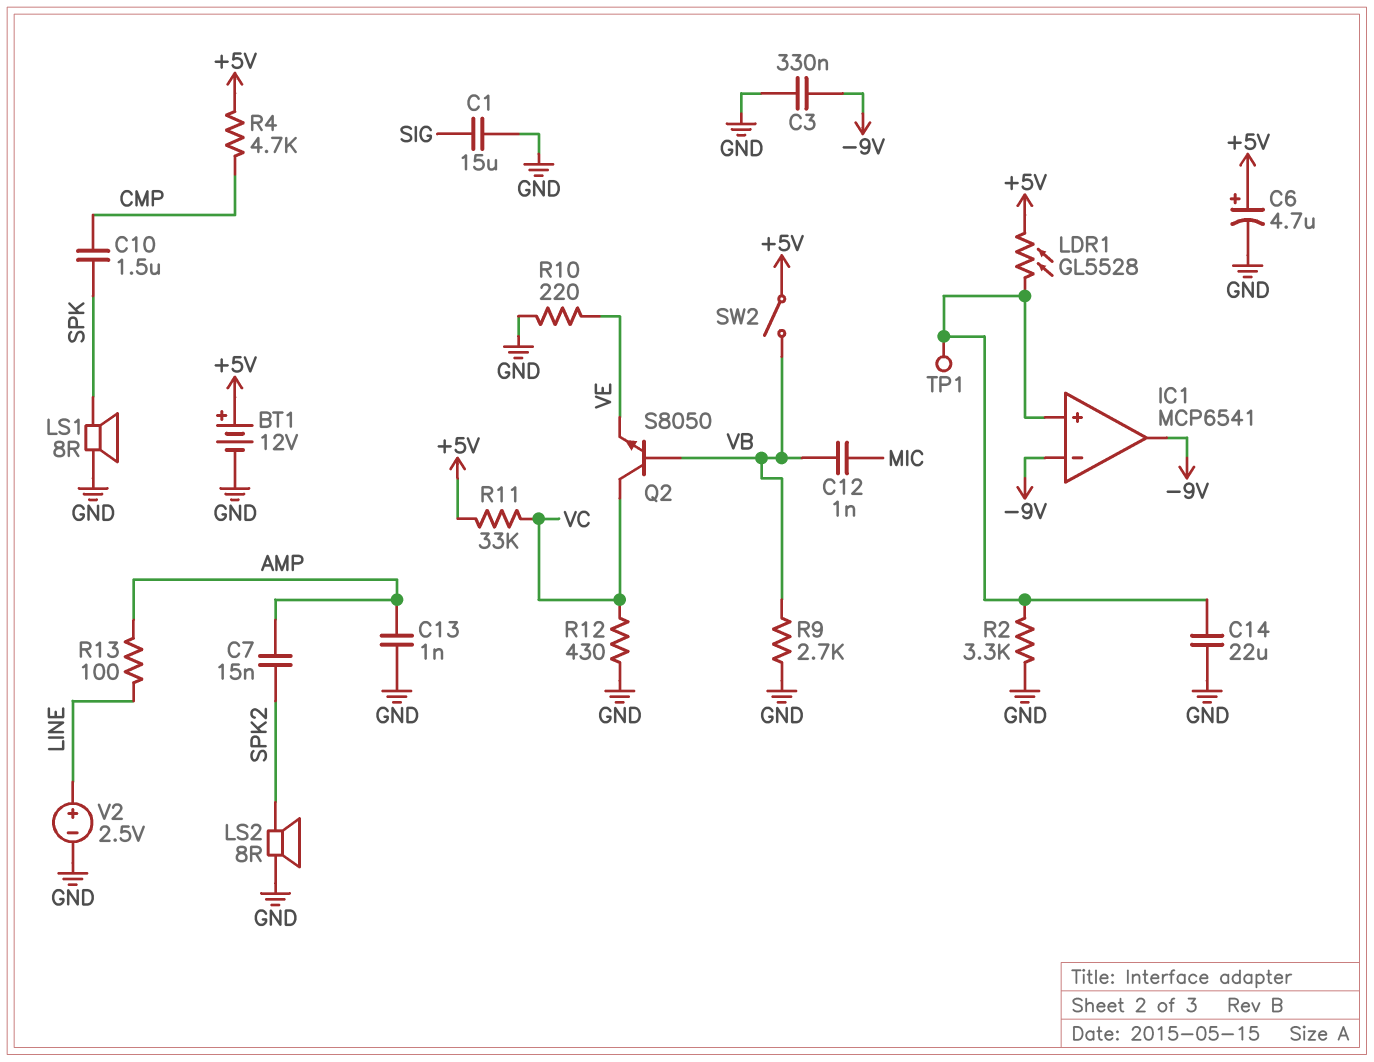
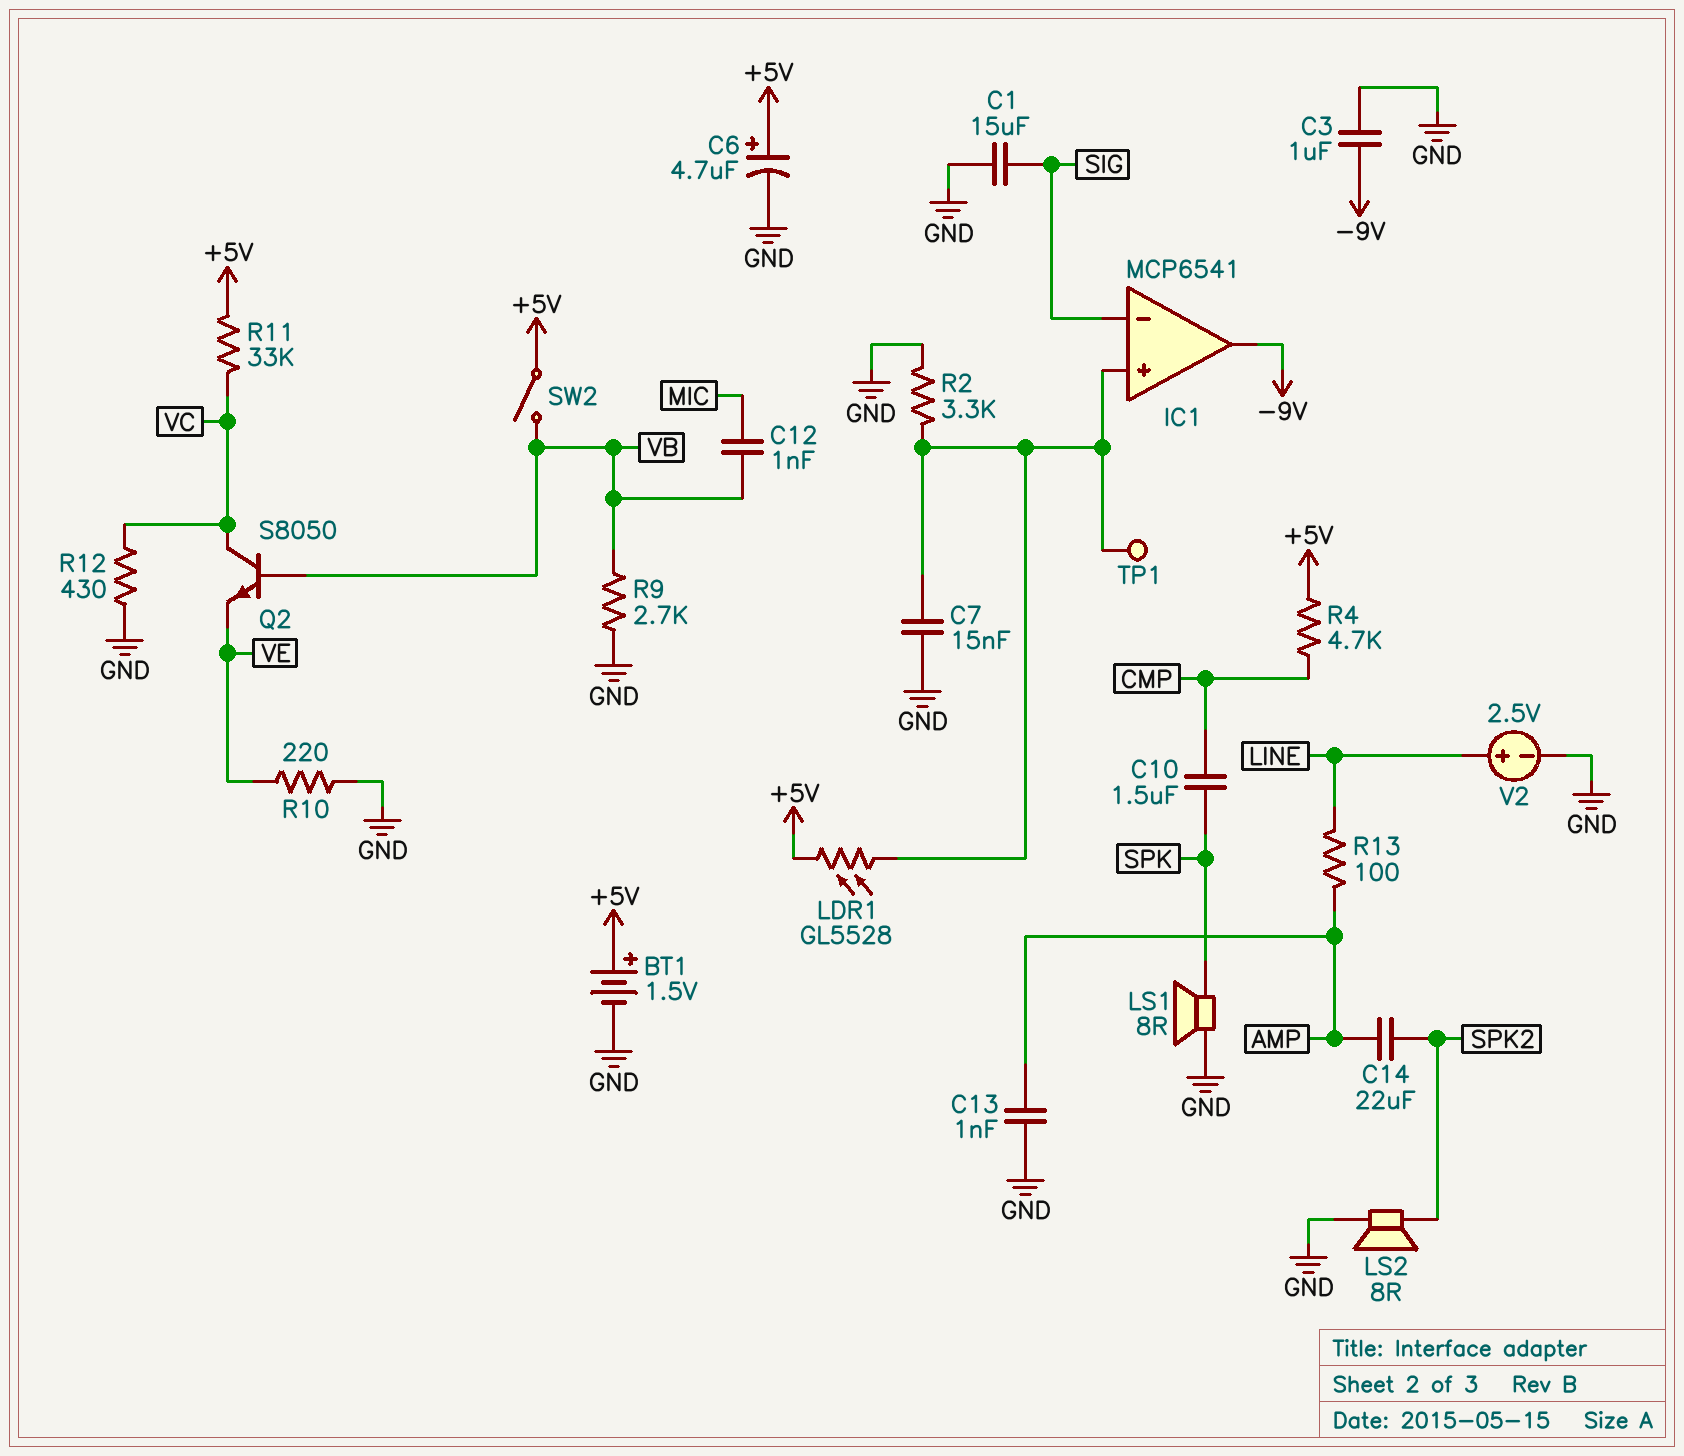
BT1: 12V (plus +5V, minus GND) -> 1.5V (plus +5V, minus GND)
C3: 330nF (-9V, GND) -> 1uF (-9V, GND)
C7: 15nF (AMP, SPK2) -> 15nF (GND, IC1/in+)
C14: 22uF (GND, IC1/in+) -> 22uF (AMP, SPK2)
IC1 pin in-: -9V -> SIG

